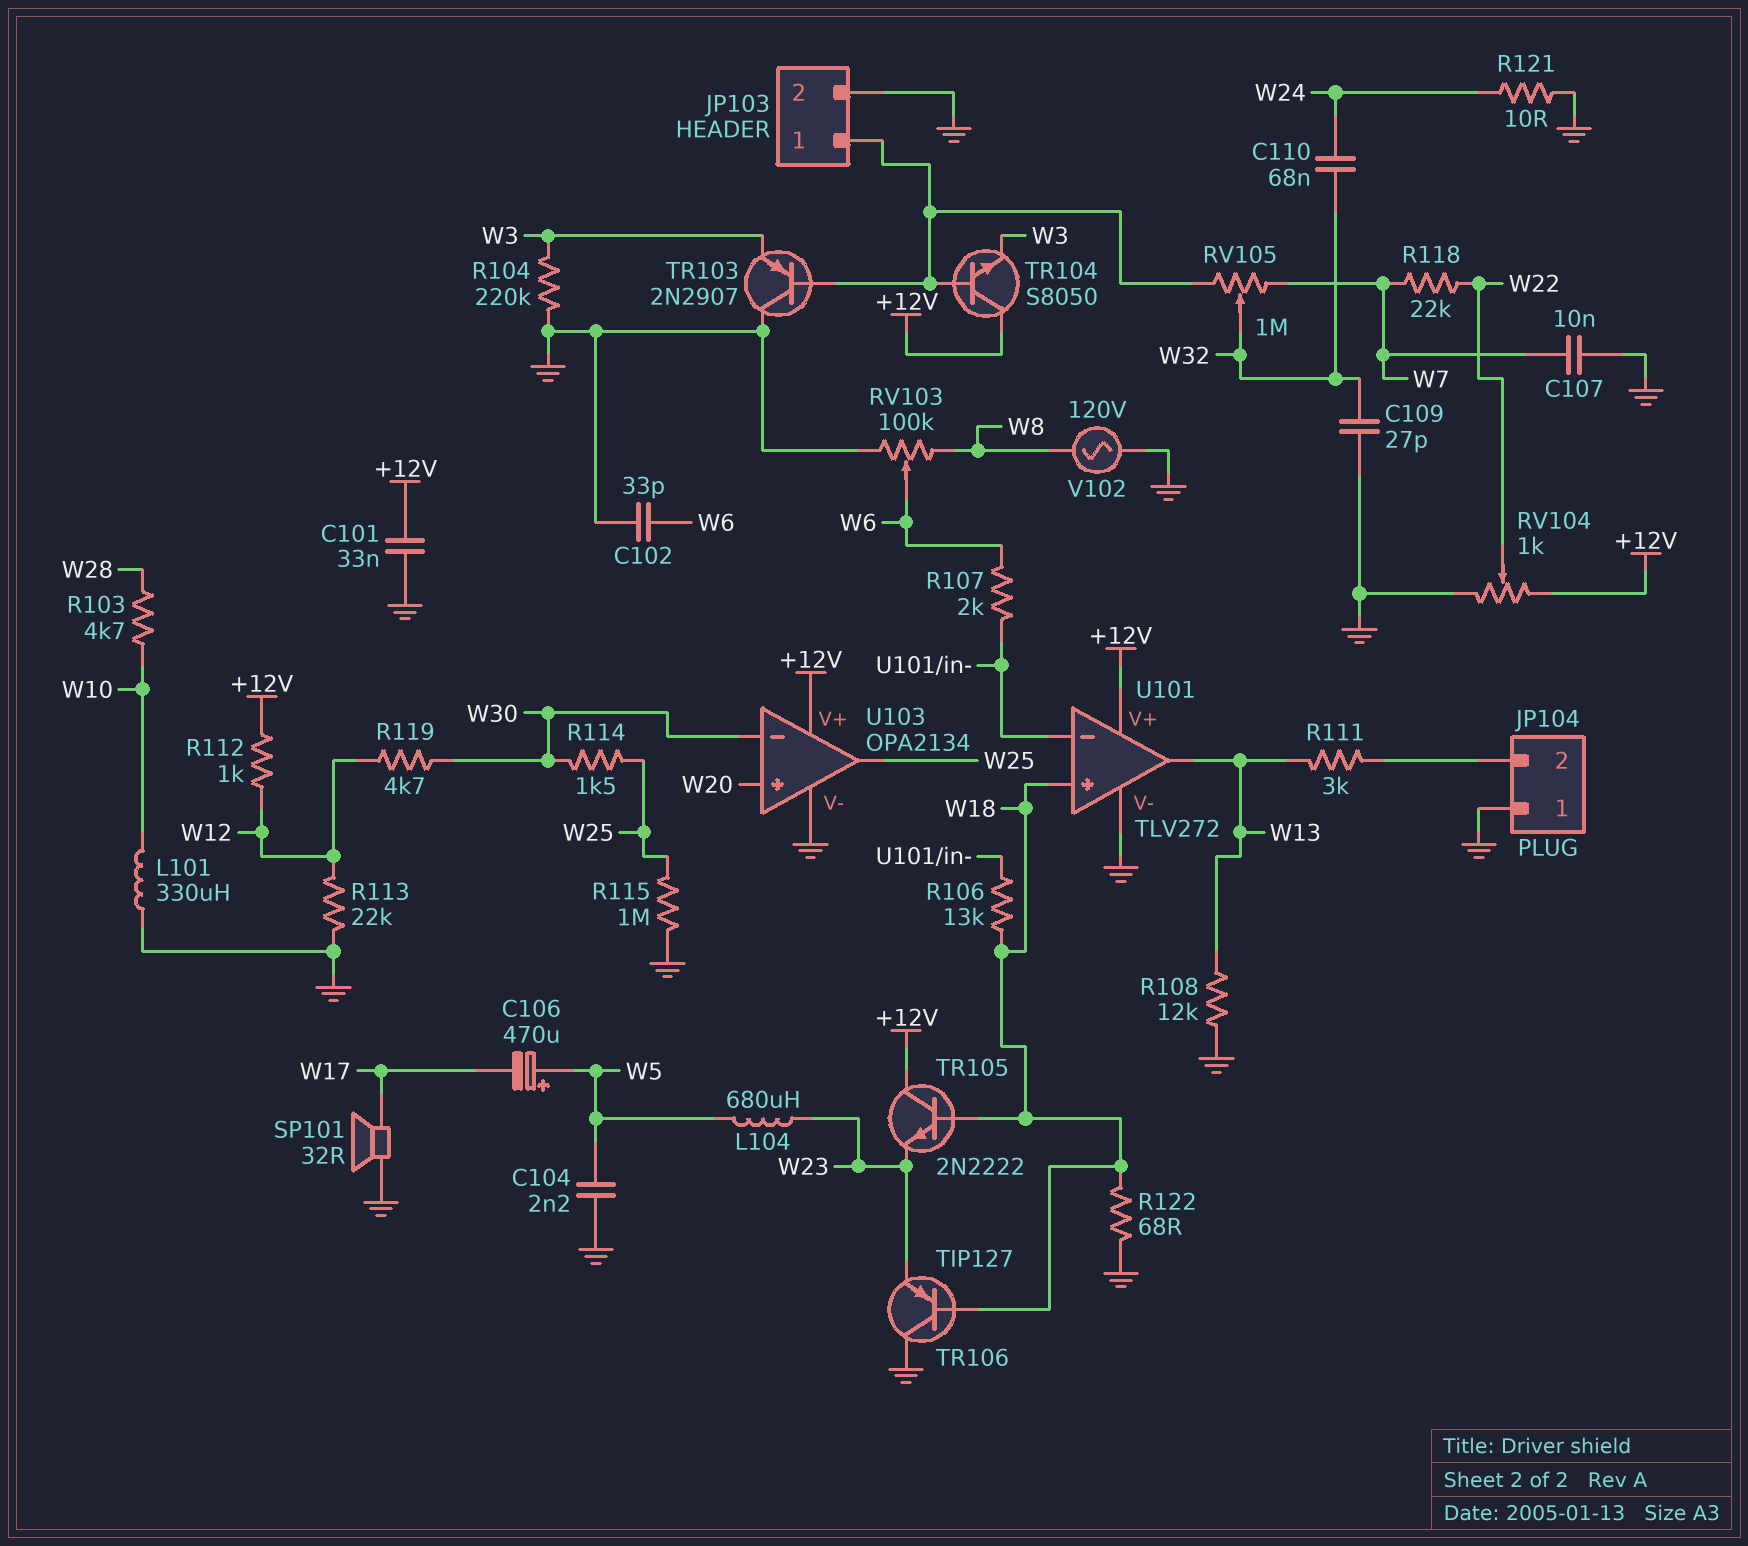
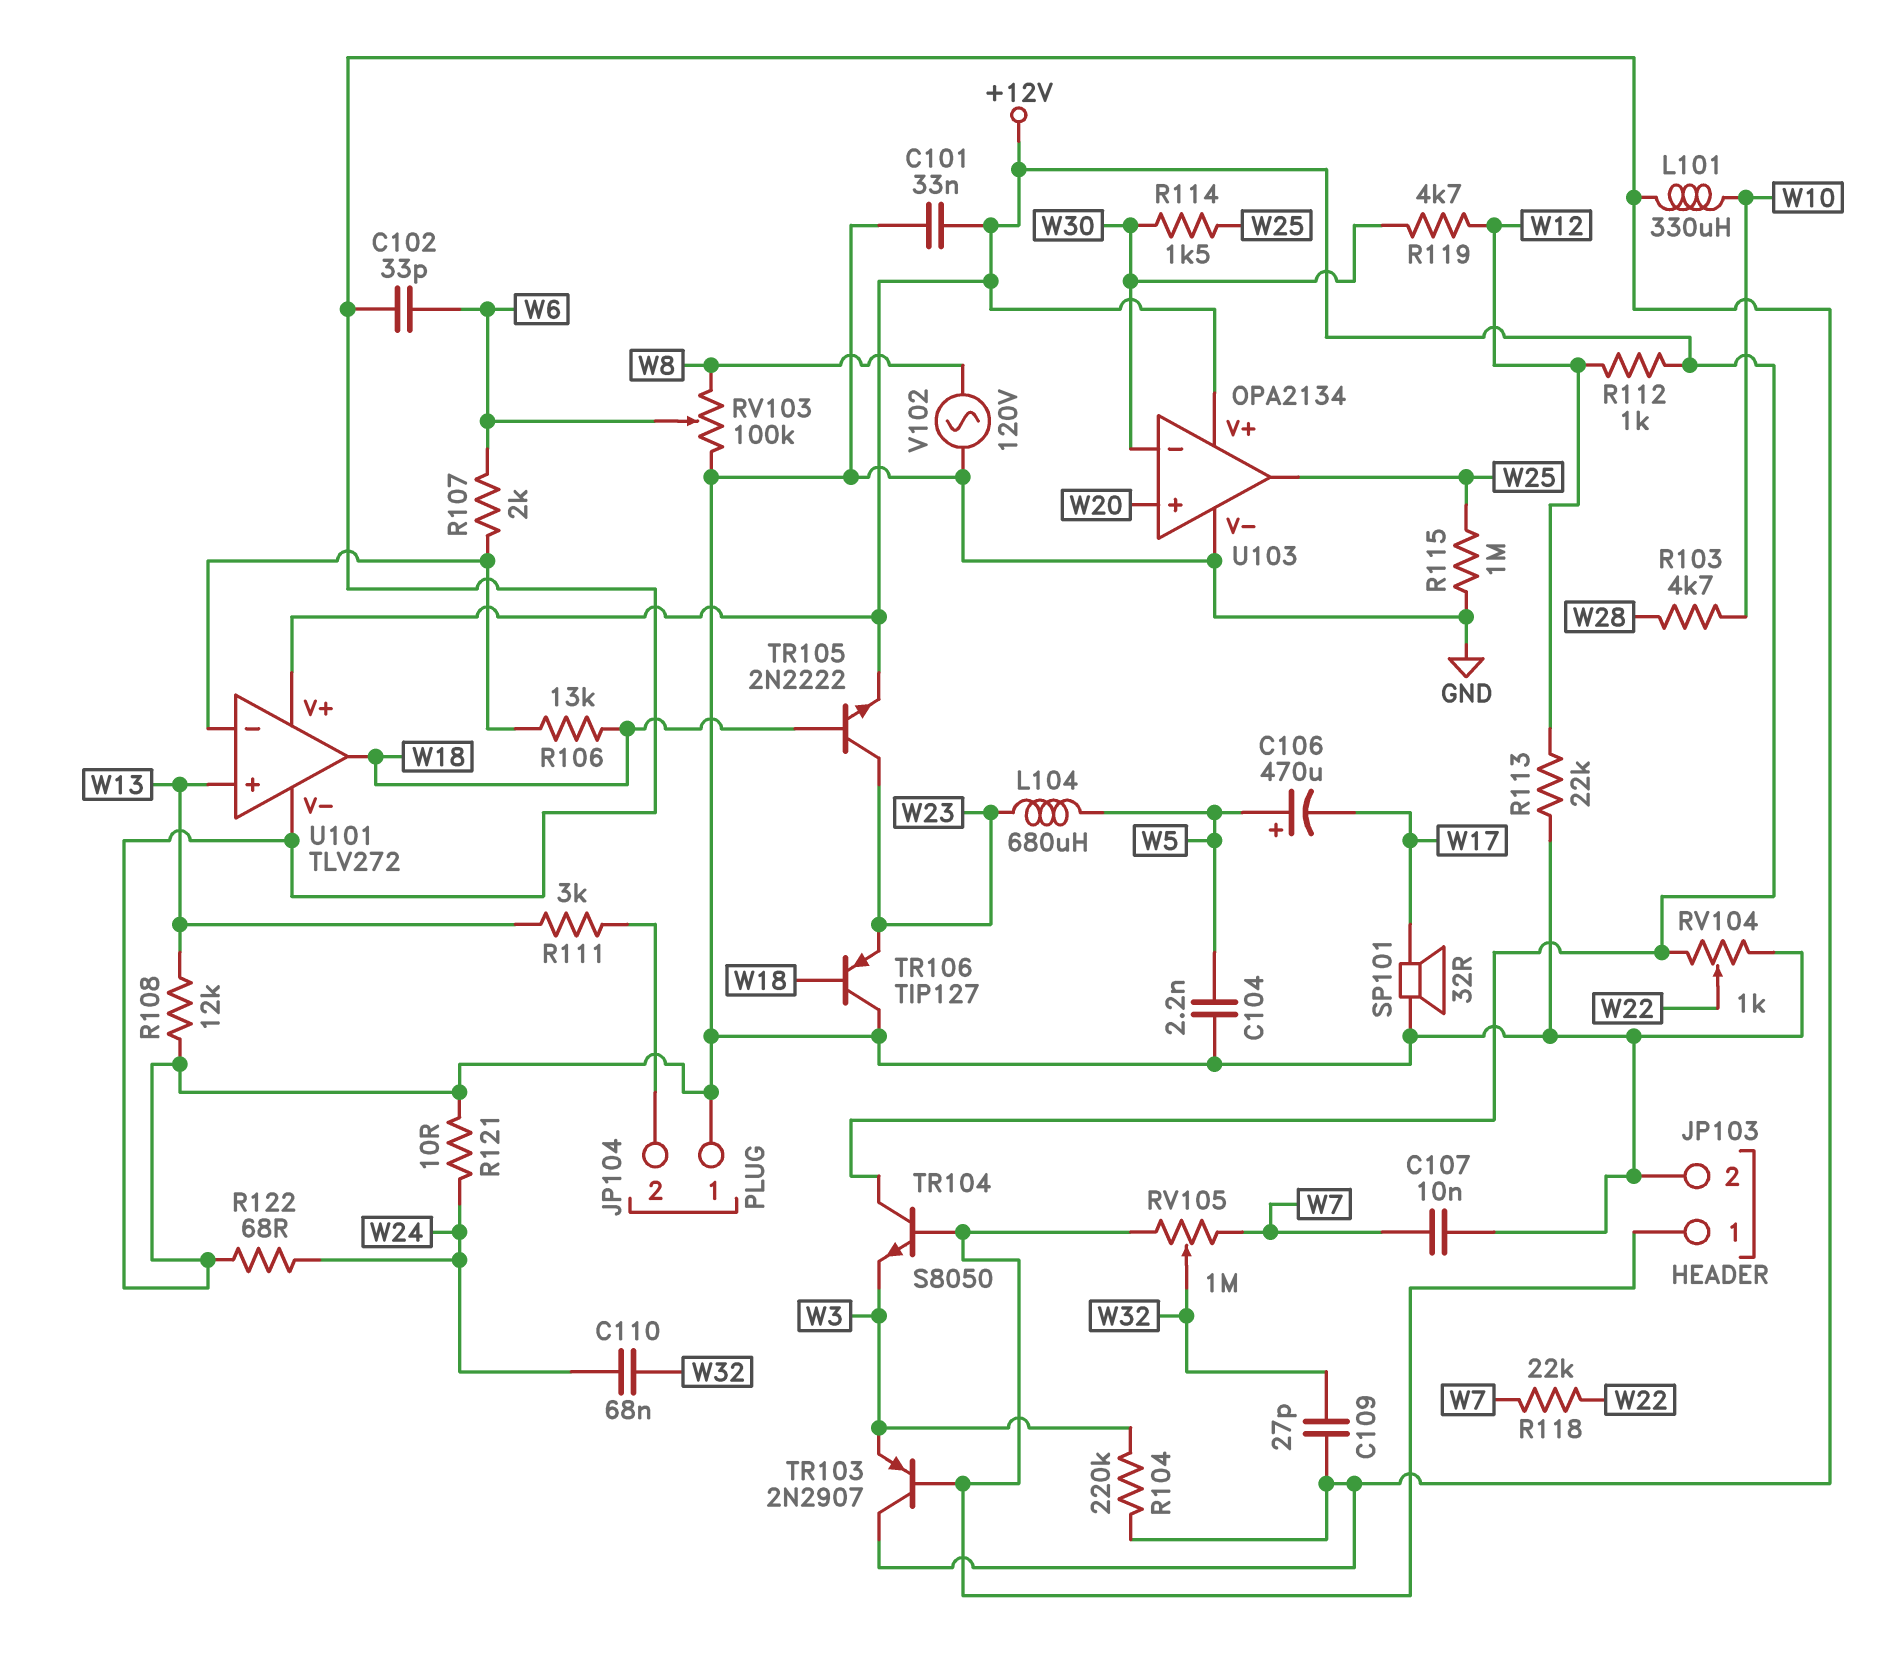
R122: 68 (GND, W18) -> 68 (GND, W24)
TR105: NPN 2N2222 (B W18, C +12V, E W23) -> NPN 2N2222 (B W18, C W23, E +12V)
U101 pin in+: W18 -> W13
U101 pin out: W13 -> W18

